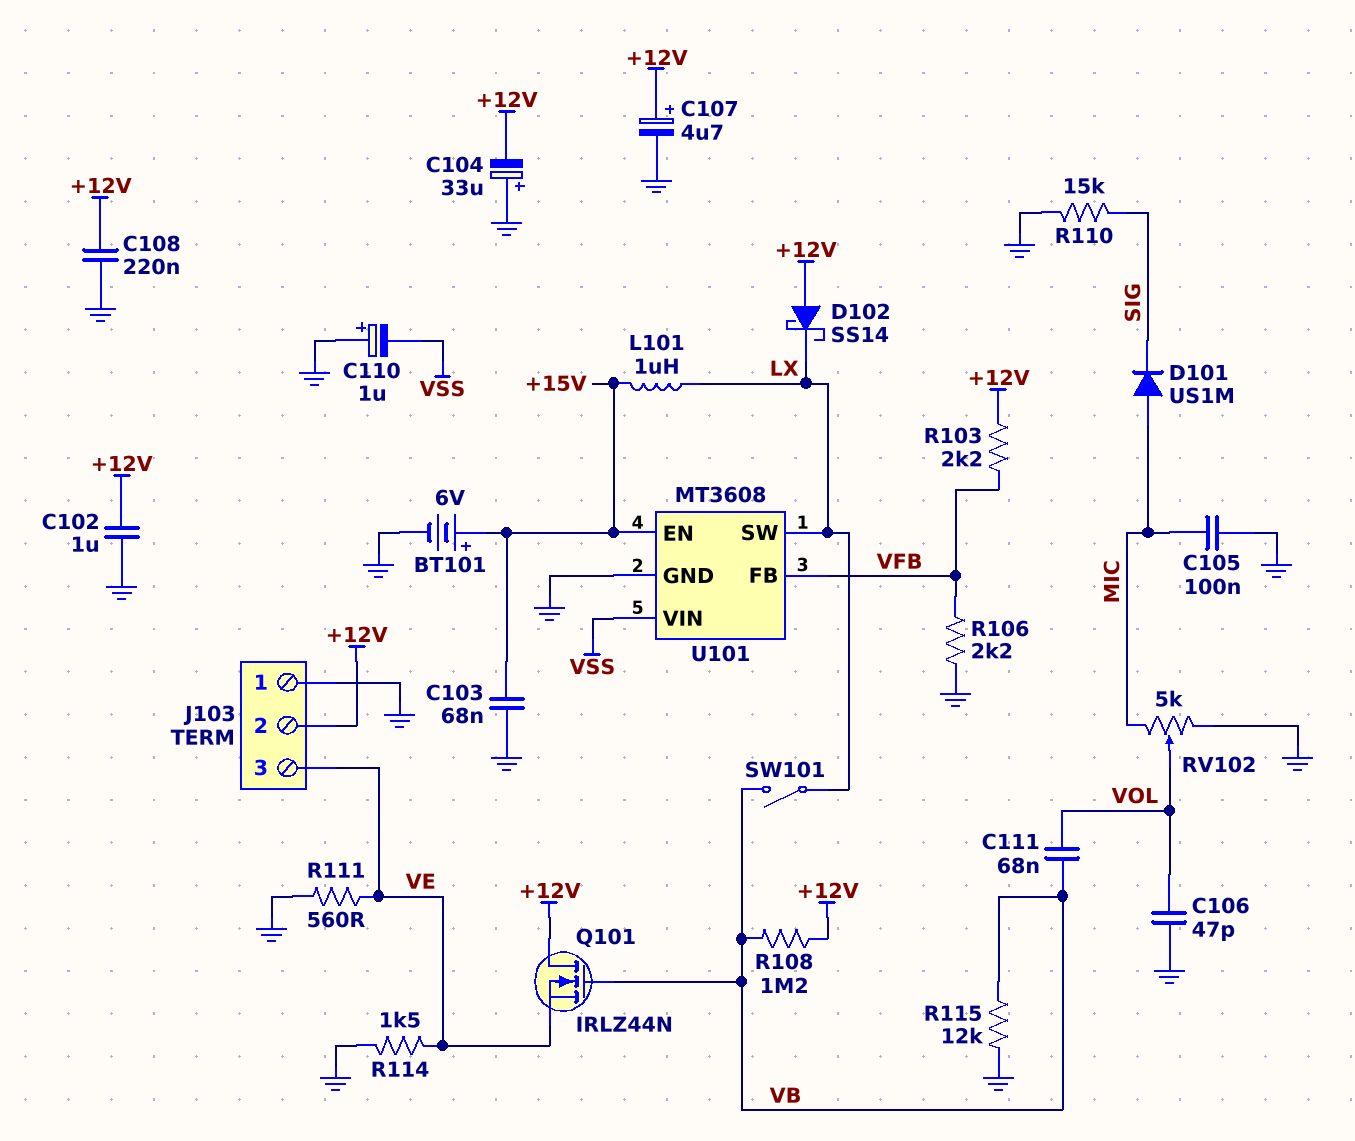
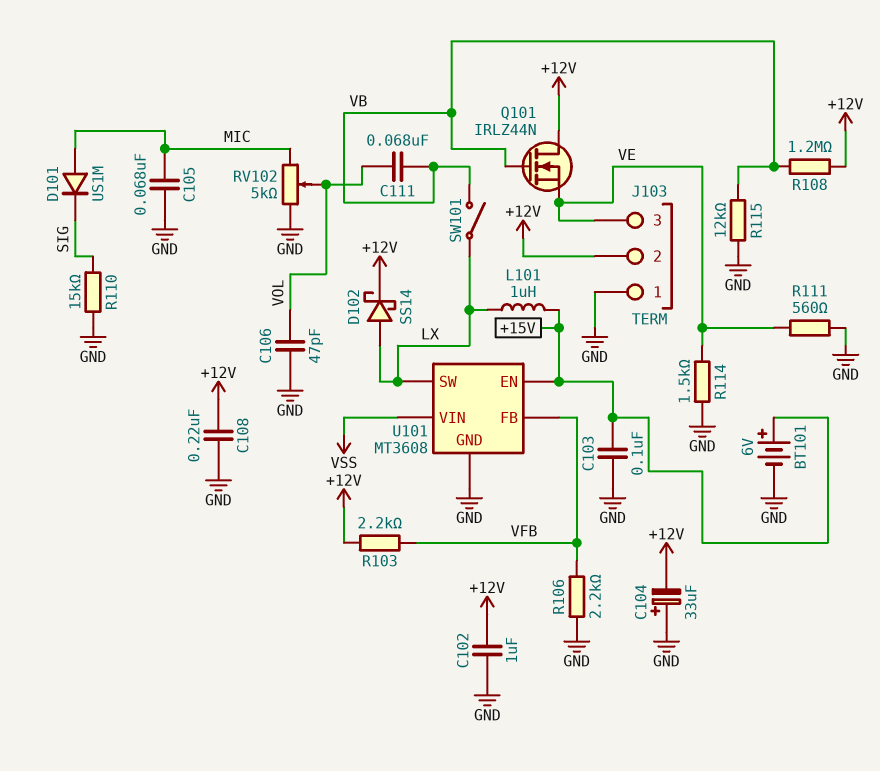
C103: 68nF (+15V, GND) -> 100nF (+15V, GND)
C105: 100nF (GND, MIC) -> 68nF (GND, MIC)
C107: 4.7uF (plus +12V, minus GND) -> none
C110: 1uF (plus GND, minus VSS) -> none
D102: schottky SS14 (A +12V, K LX) -> schottky SS14 (A LX, K +12V)

